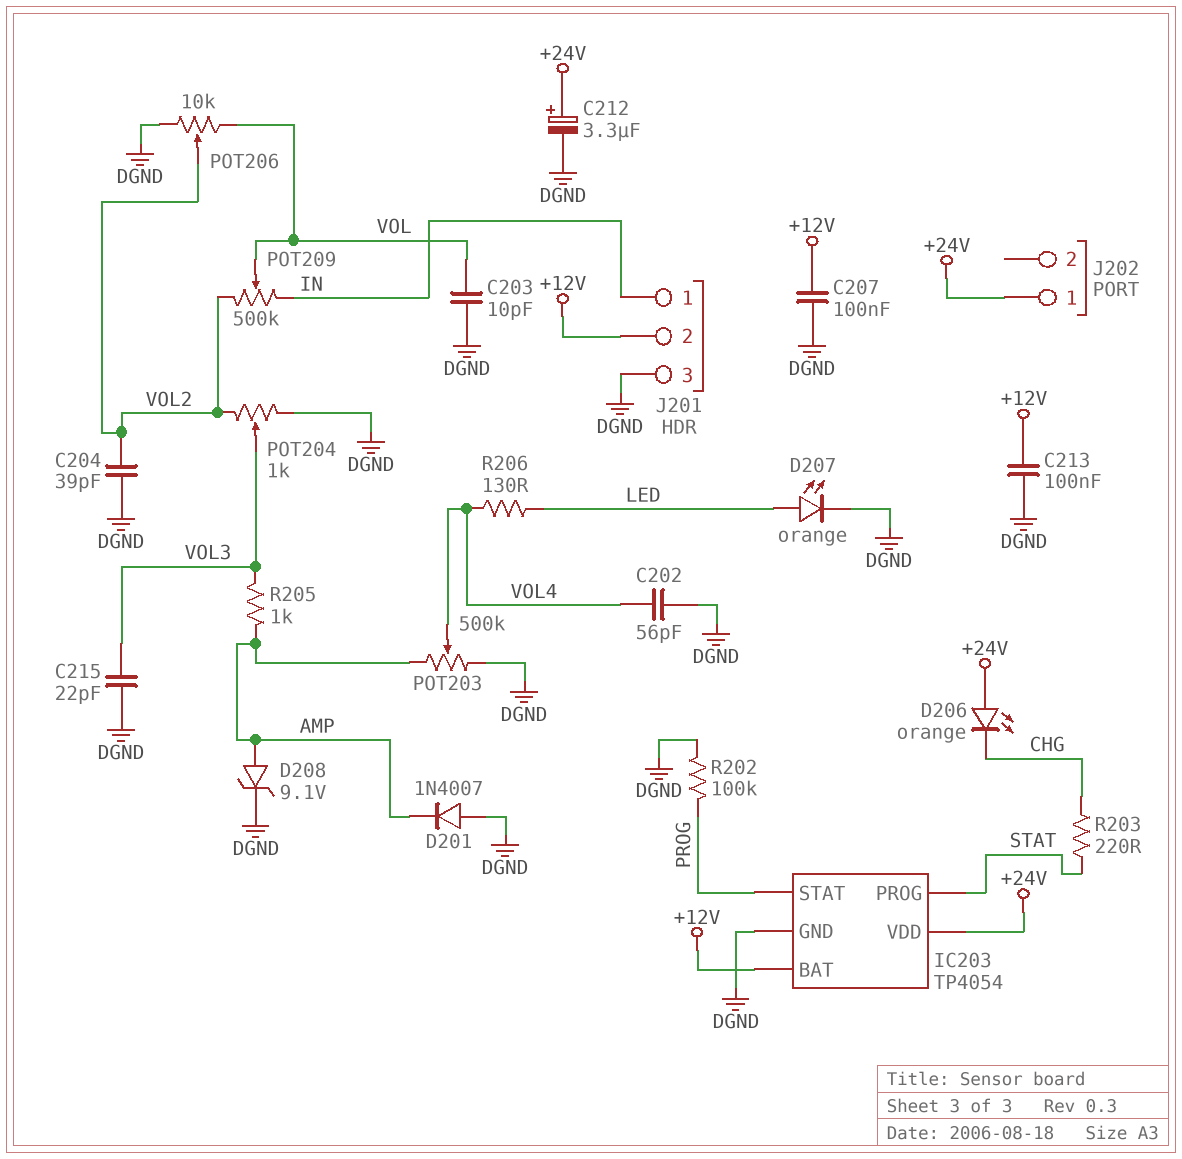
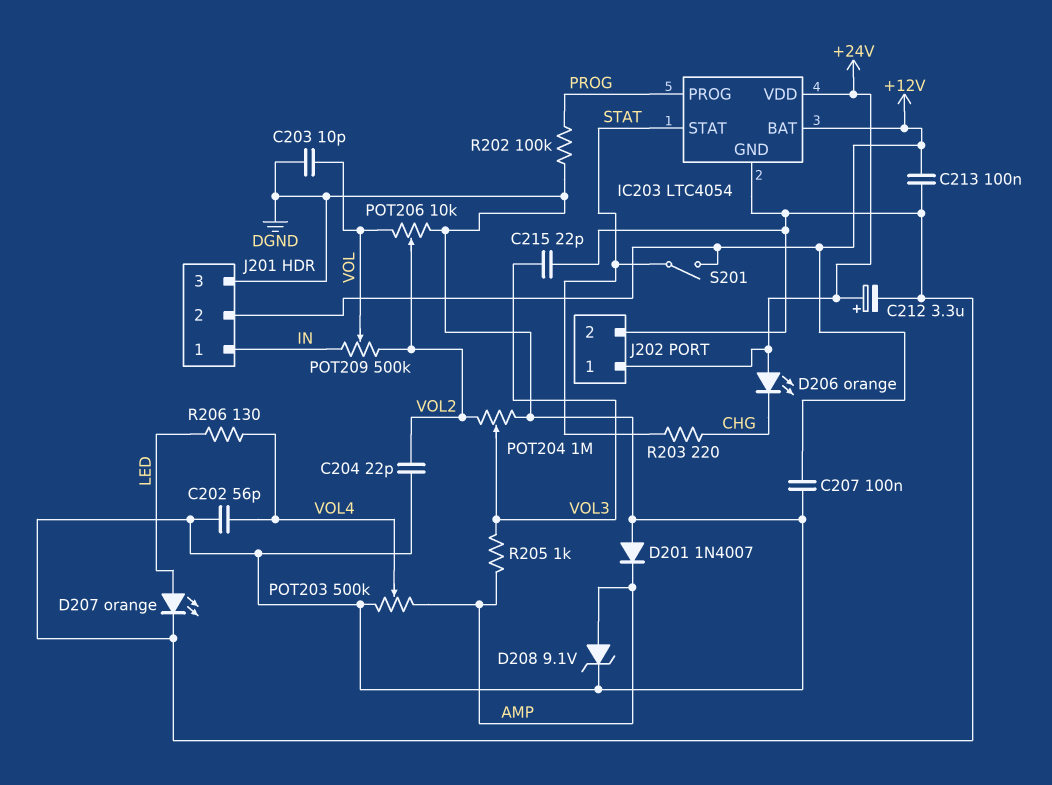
C204: 39pF (DGND, VOL2) -> 22pF (DGND, VOL2)
IC203: TP4054 -> LTC4054
IC203 pin PROG: STAT -> PROG
IC203 pin STAT: PROG -> STAT
J202 pin 2: none -> DGND
POT204: 1k (DGND, VOL2, wiper VOL3) -> 1M (DGND, VOL2, wiper VOL3)
S201: none -> switch (+12V, STAT)

